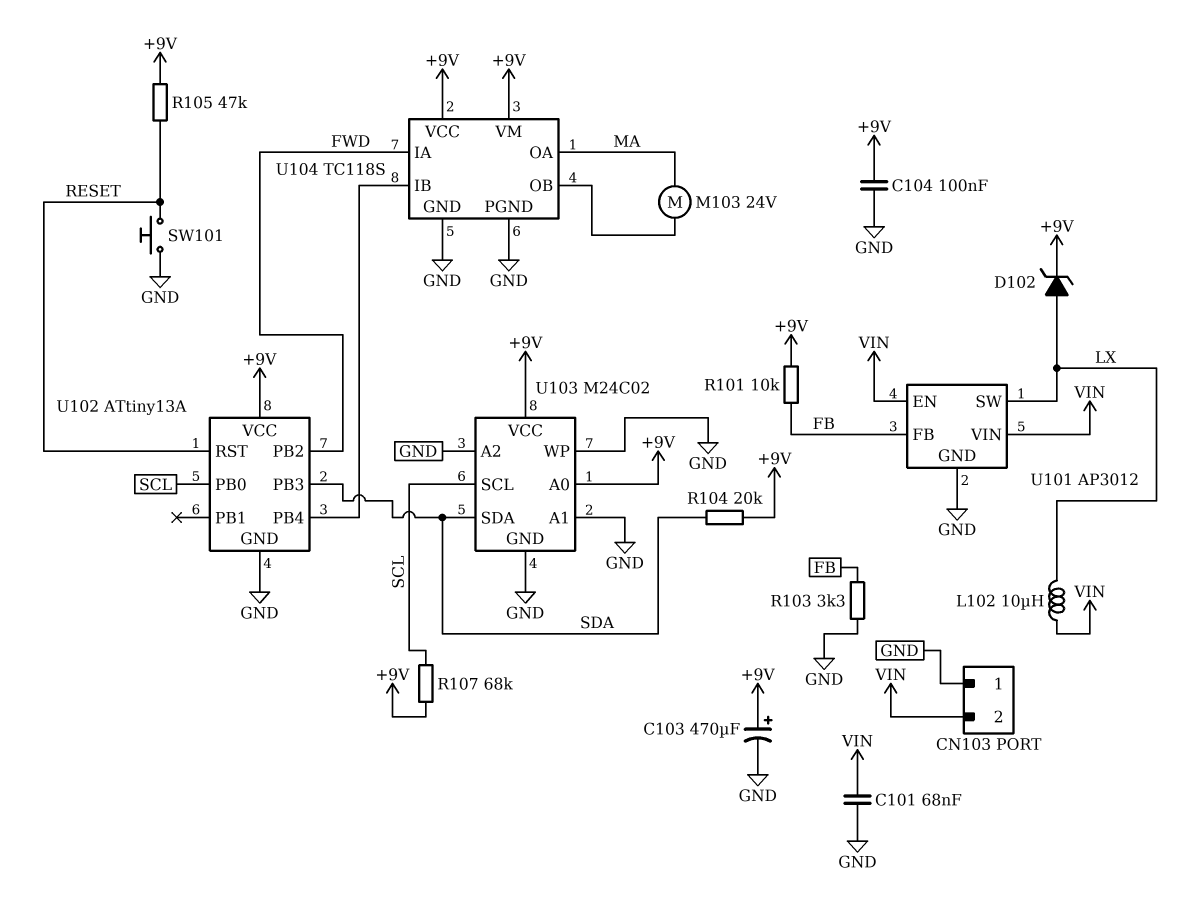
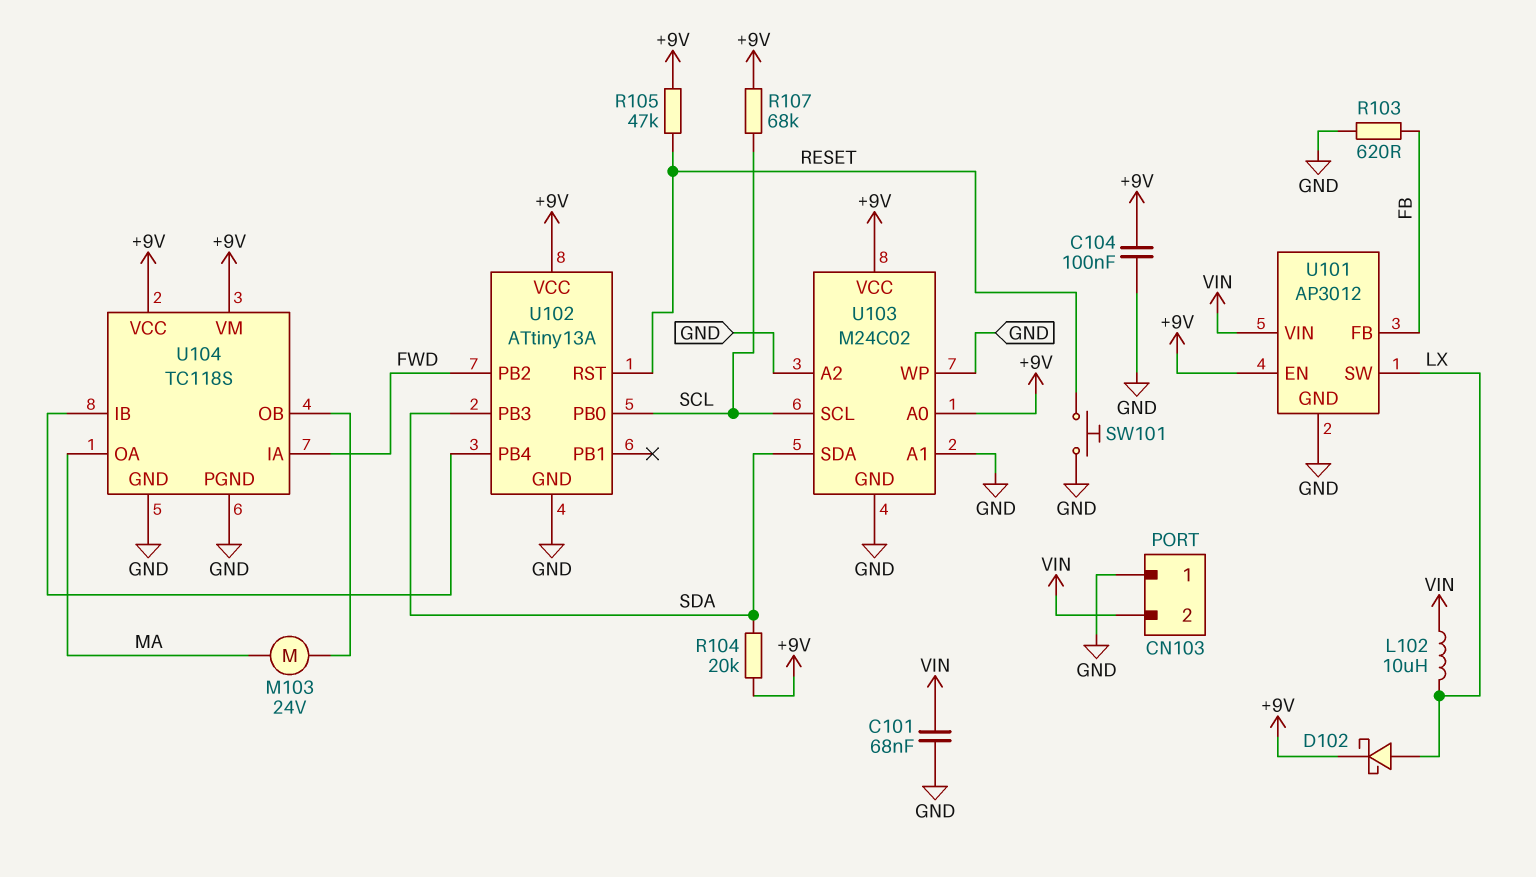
C103: 470uF (plus +9V, minus GND) -> none
D102: zener (A LX, K +9V) -> schottky (A LX, K +9V)
R101: 10k (+9V, FB) -> none
R103: 3.3k (FB, GND) -> 620 (FB, GND)
U101 pin EN: VIN -> +9V

